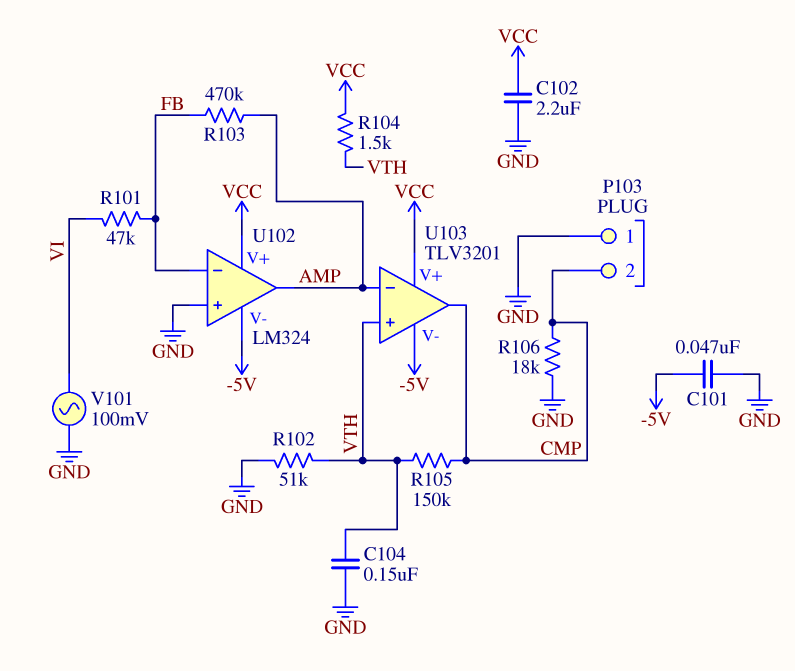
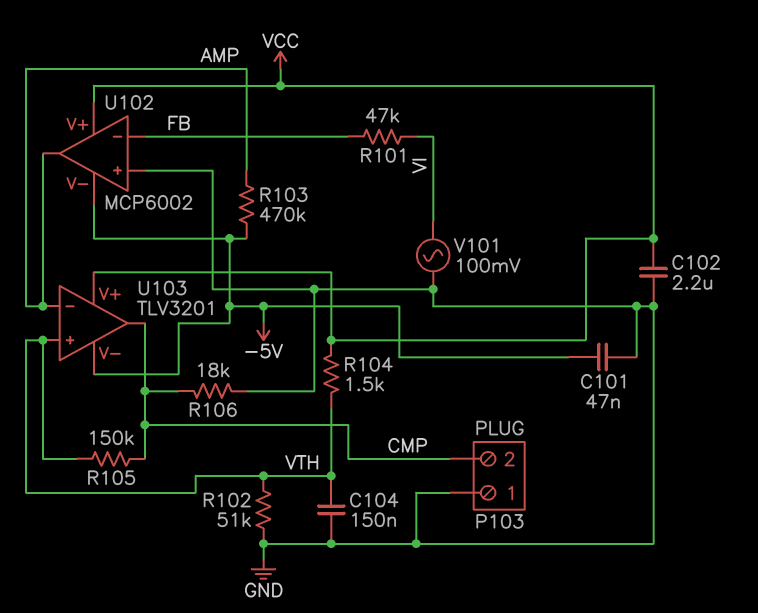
R103: 470k (AMP, FB) -> 470k (-5V, AMP)
U102: LM324 -> MCP6002

